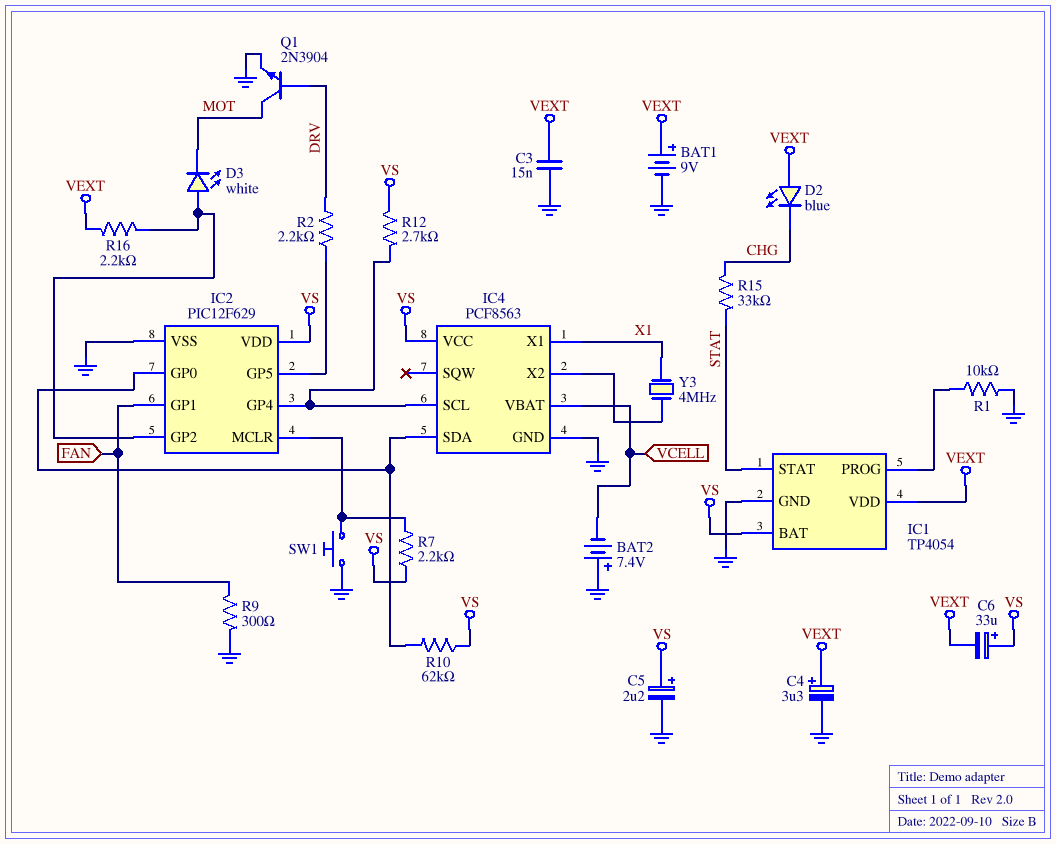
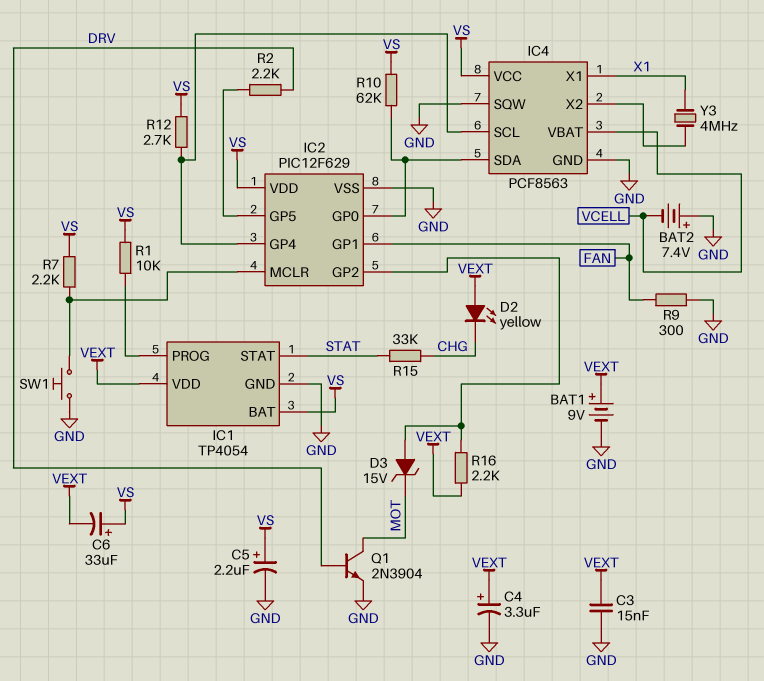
D2: LED blue (A VEXT, K CHG) -> LED yellow (A VEXT, K CHG)
D3: LED white (A IC2/GP2, K MOT) -> zener 15V (A IC2/GP2, K MOT)
IC4 pin SQW: none -> GND
R1: 10k (GND, IC1/PROG) -> 10k (IC1/PROG, VS)

